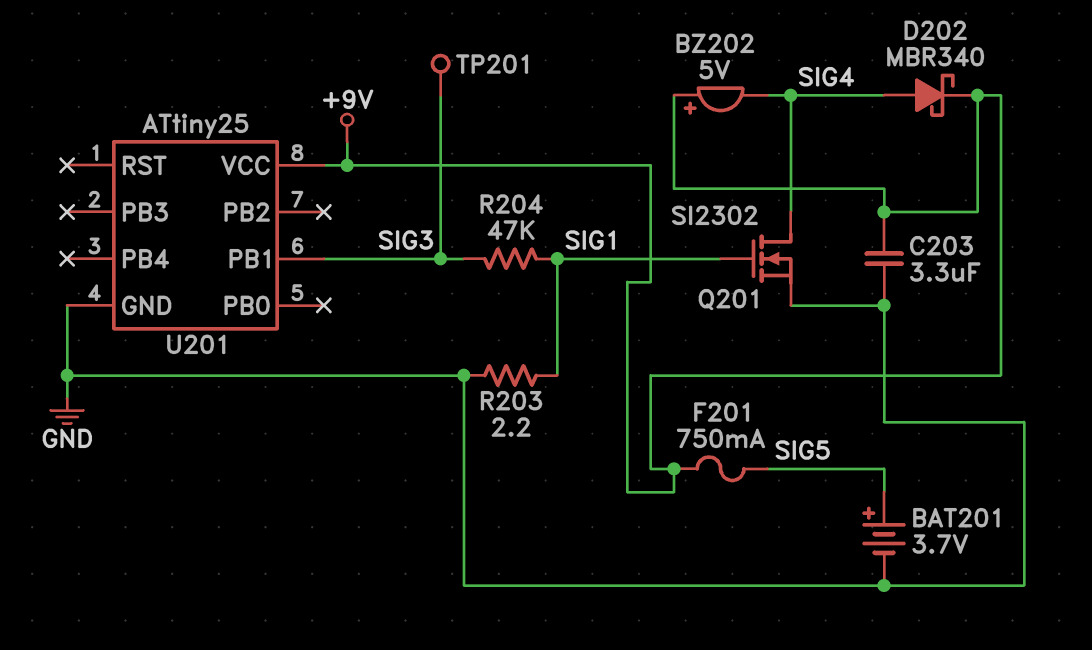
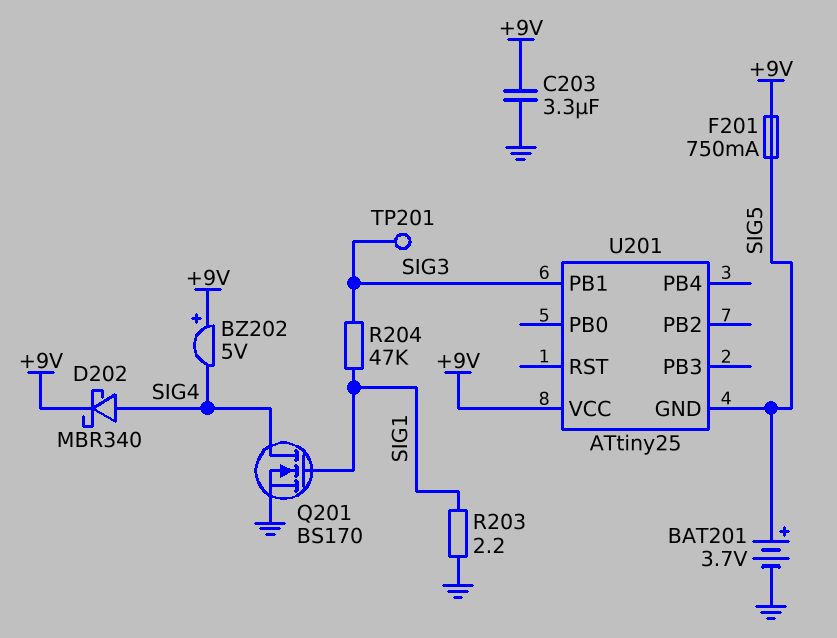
Q201: NMOS SI2302 (G SIG1, D SIG4, S GND) -> NMOS BS170 (G SIG1, D SIG4, S GND)
U201 pin GND: GND -> SIG5

